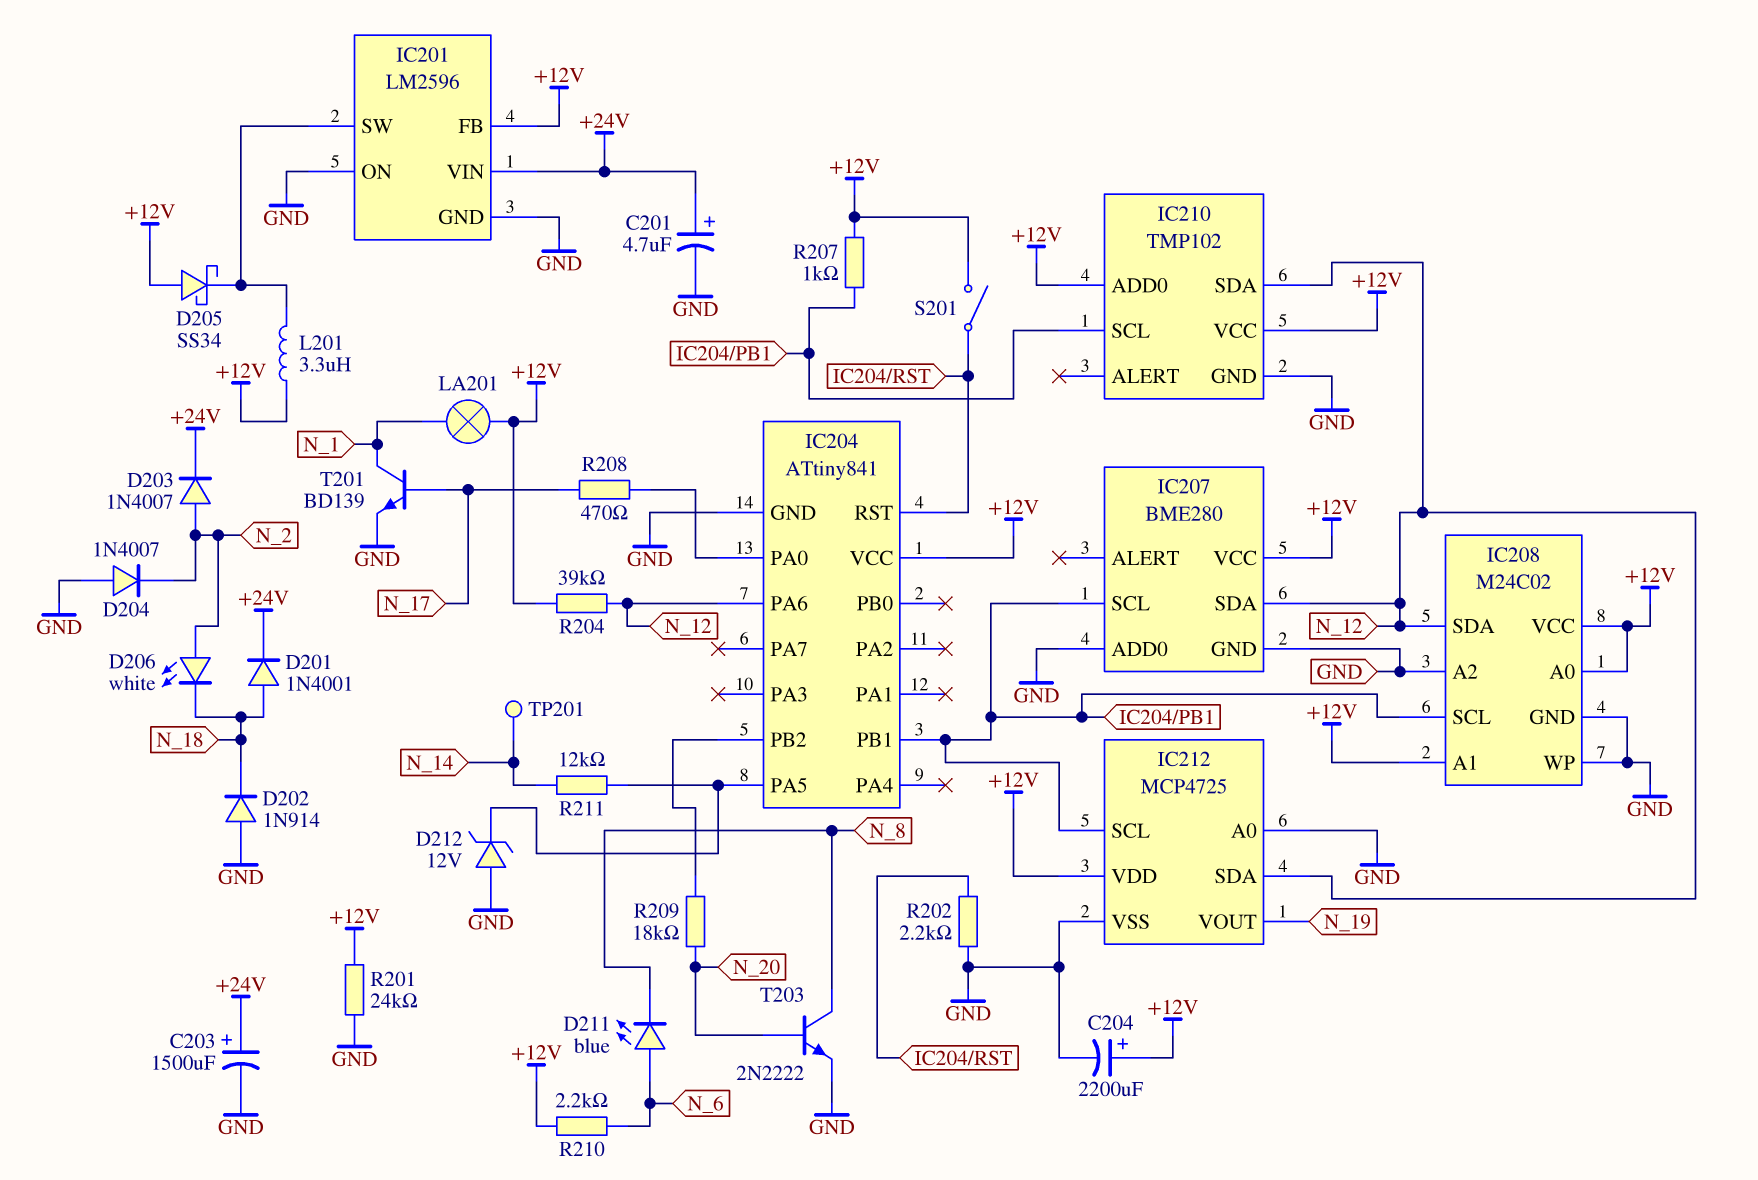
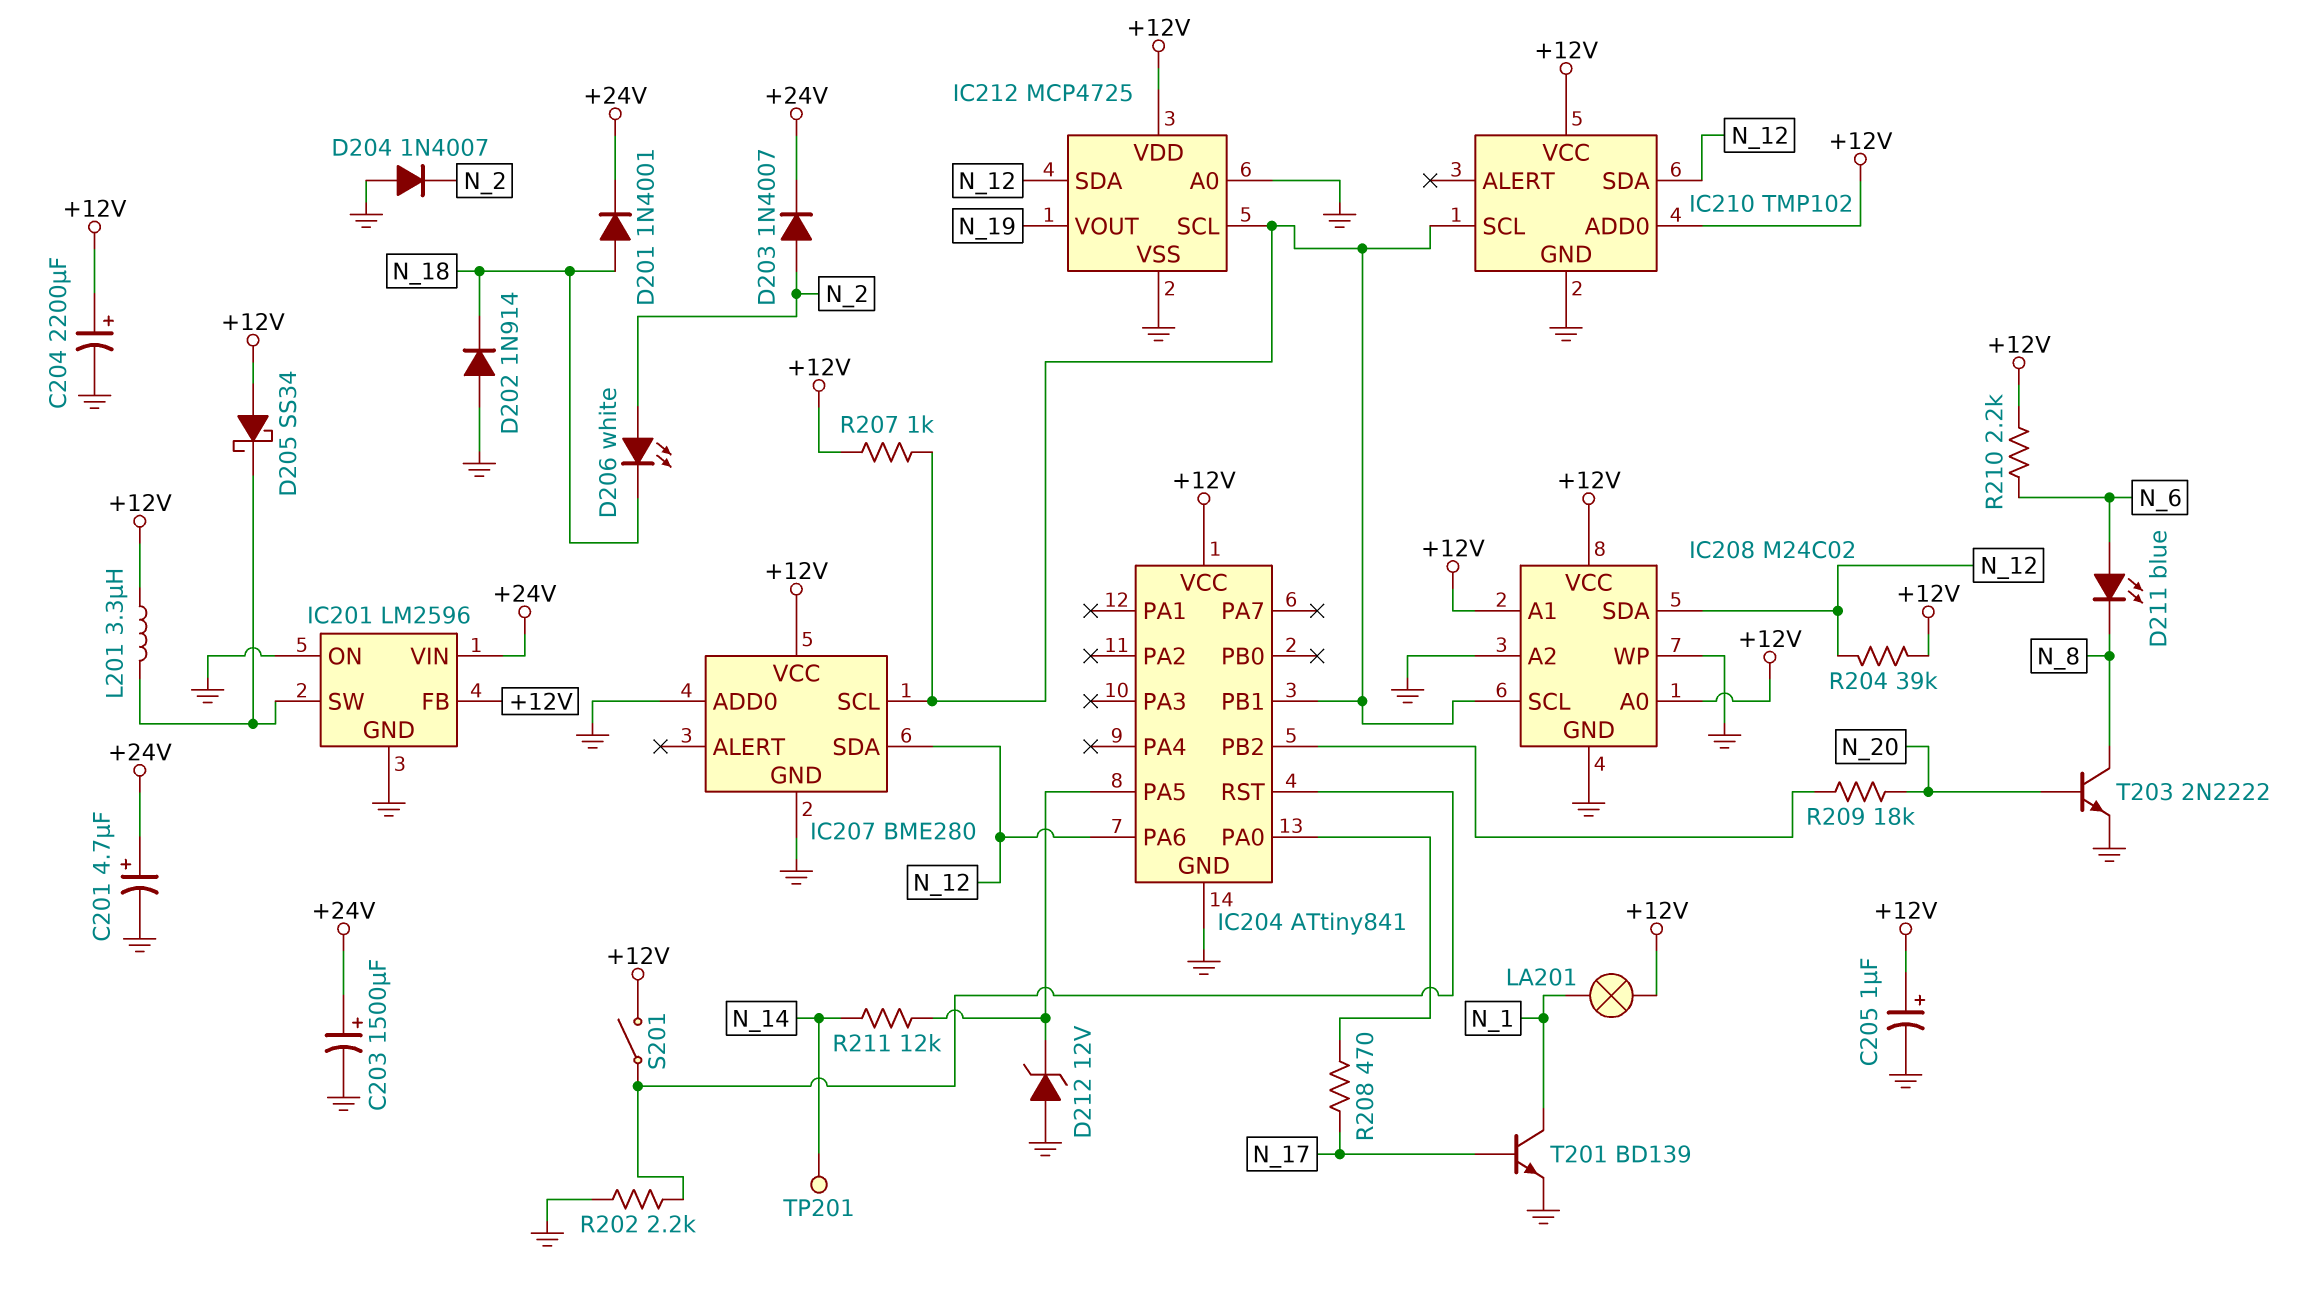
C205: none -> 1uF (plus +12V, minus GND)
R201: 24k (+12V, GND) -> none

